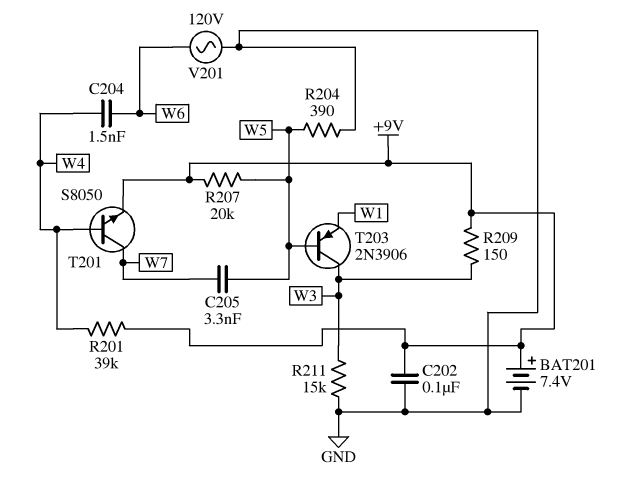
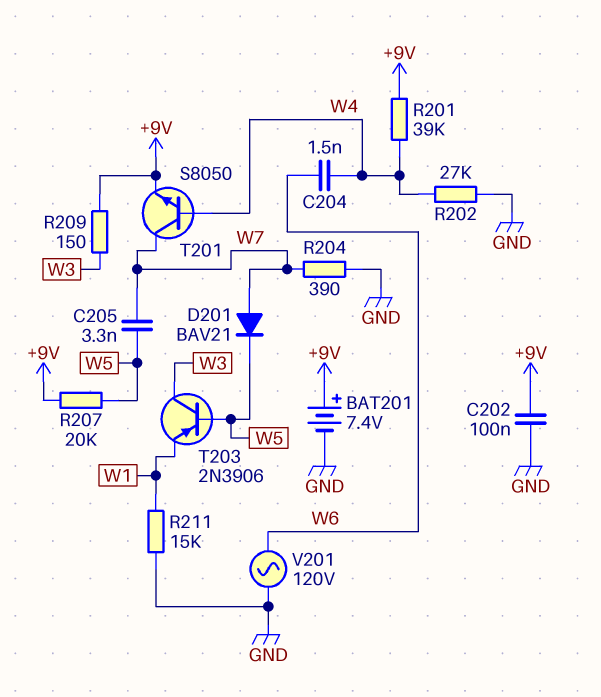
D201: none -> diode BAV21 (A W7, K W5)
R202: none -> 27k (GND, W4)
R204: 390 (GND, W5) -> 390 (GND, W7)
R211: 15k (GND, W3) -> 15k (GND, W1)

